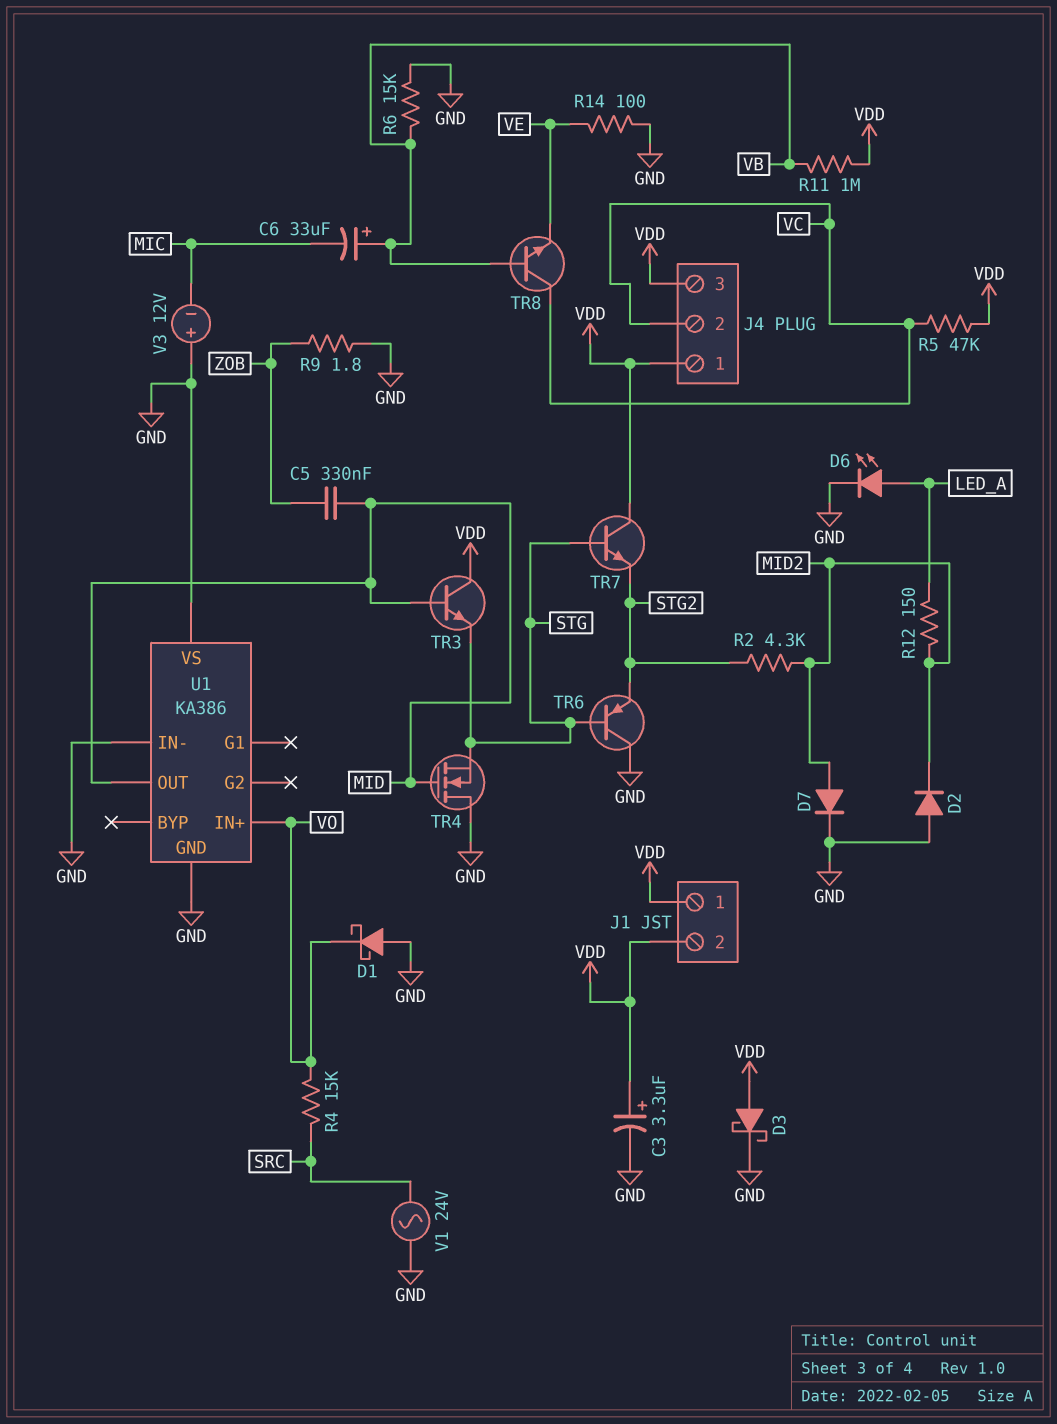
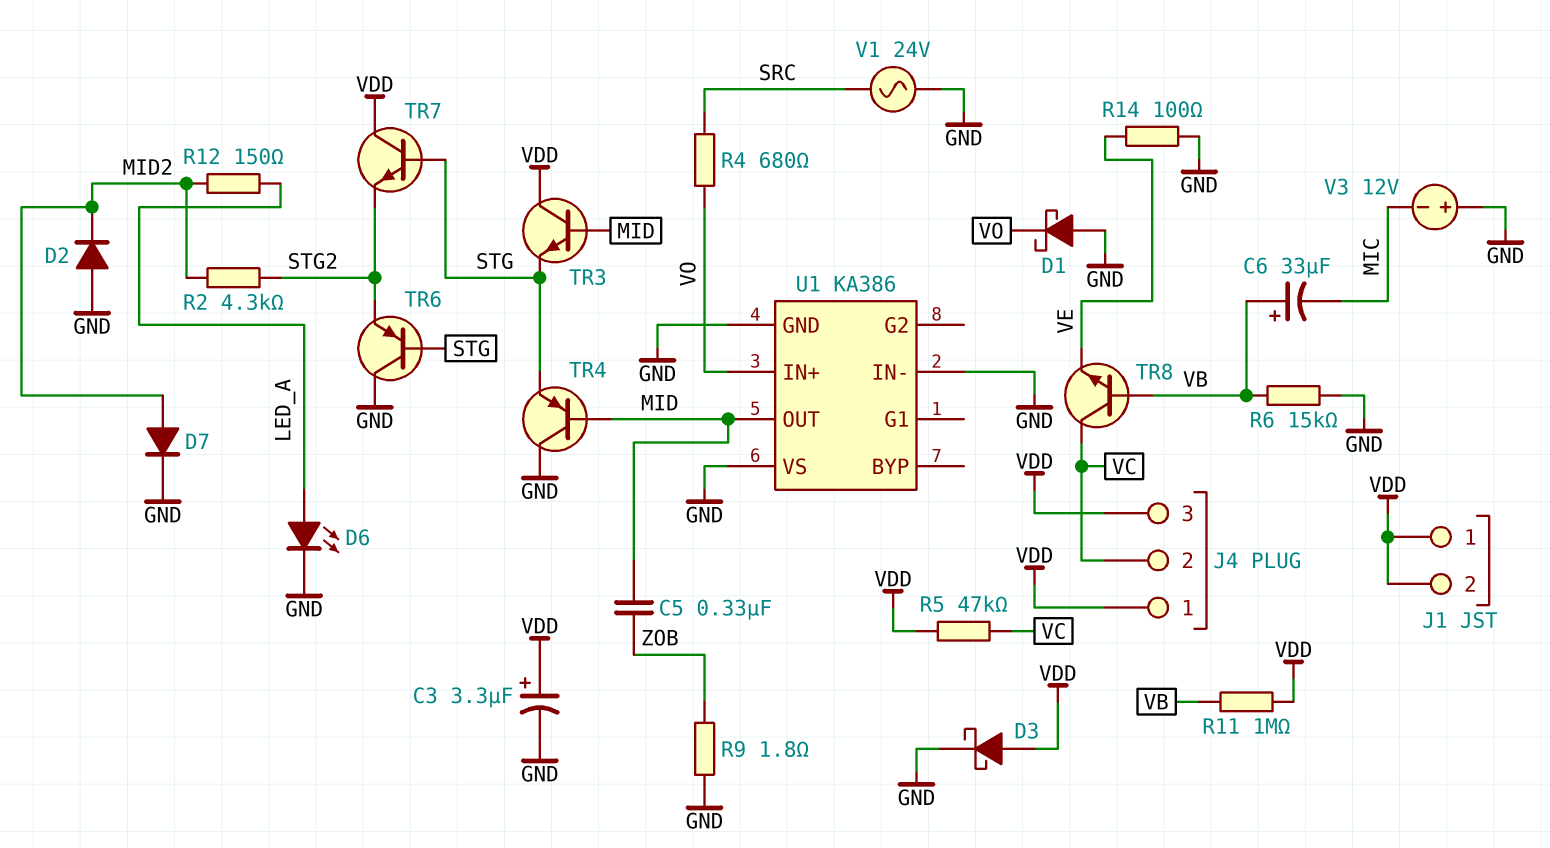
R4: 15k (SRC, VO) -> 680 (SRC, VO)
TR4: NMOS (G MID, D GND, S STG) -> PNP (B MID, C GND, E STG)

